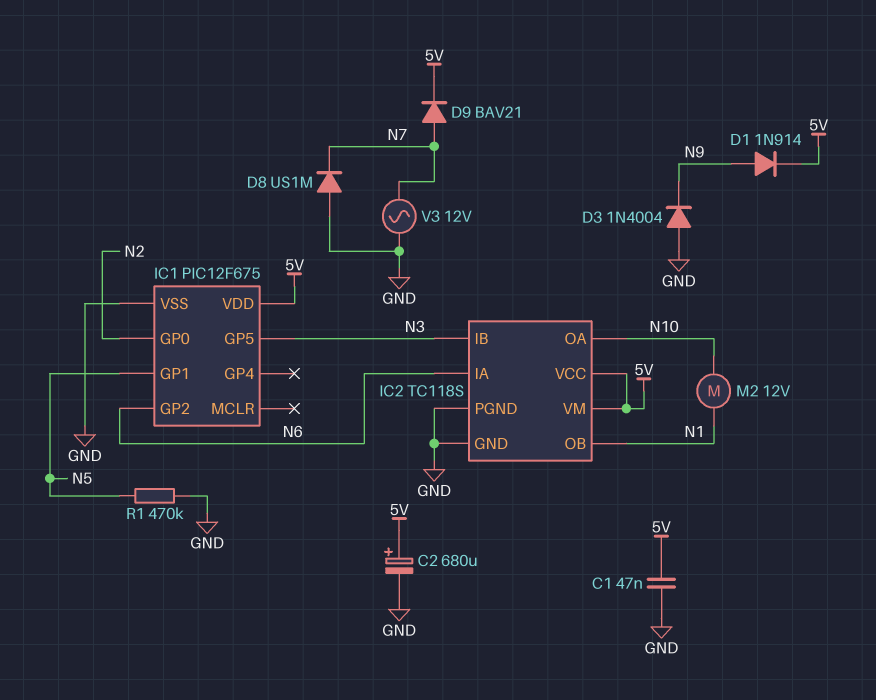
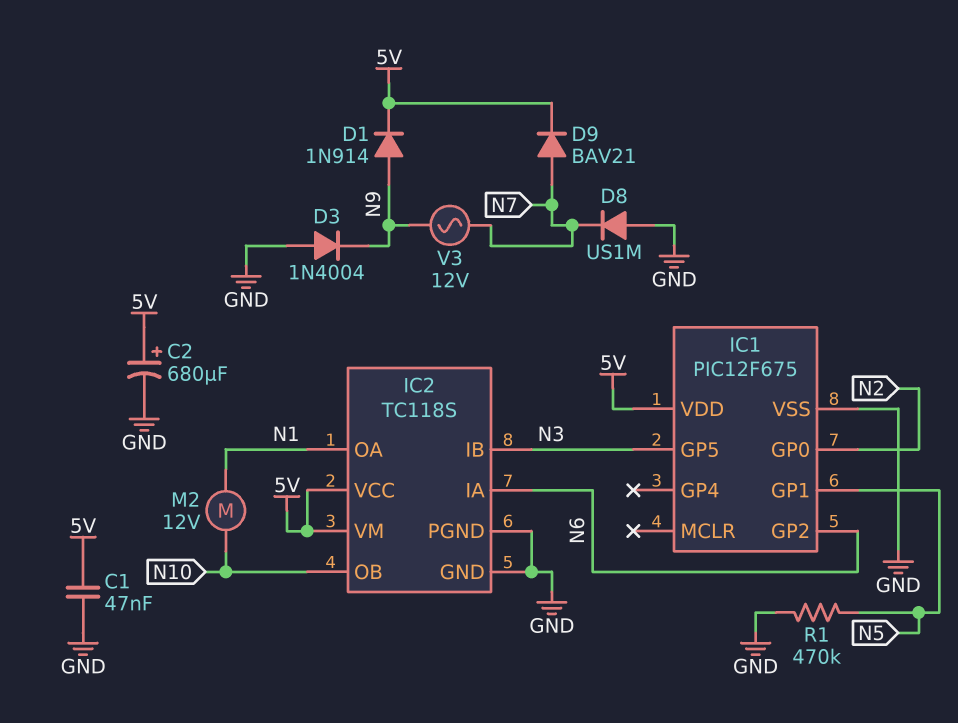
IC2 pin OA: N10 -> N1
IC2 pin OB: N1 -> N10
V3: AC 12V (GND, N7) -> AC 12V (N7, N9)

